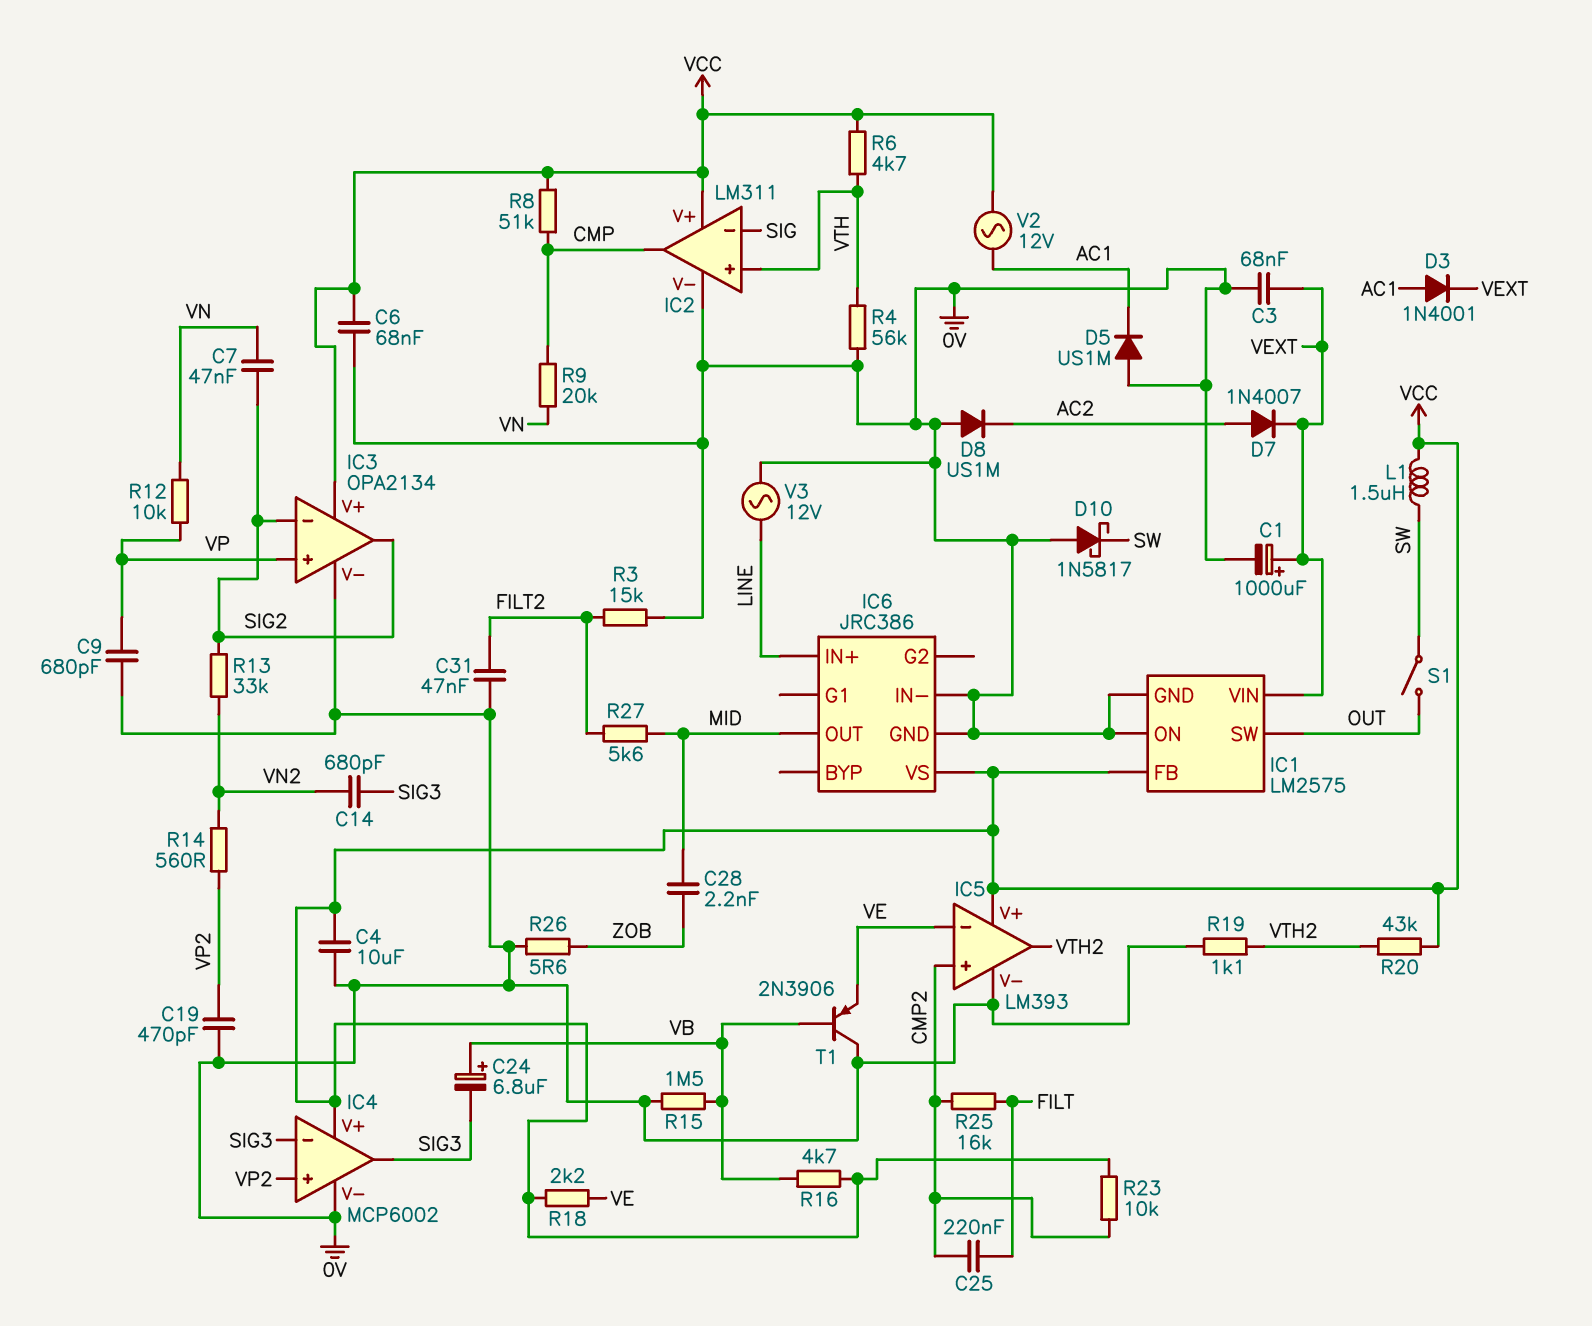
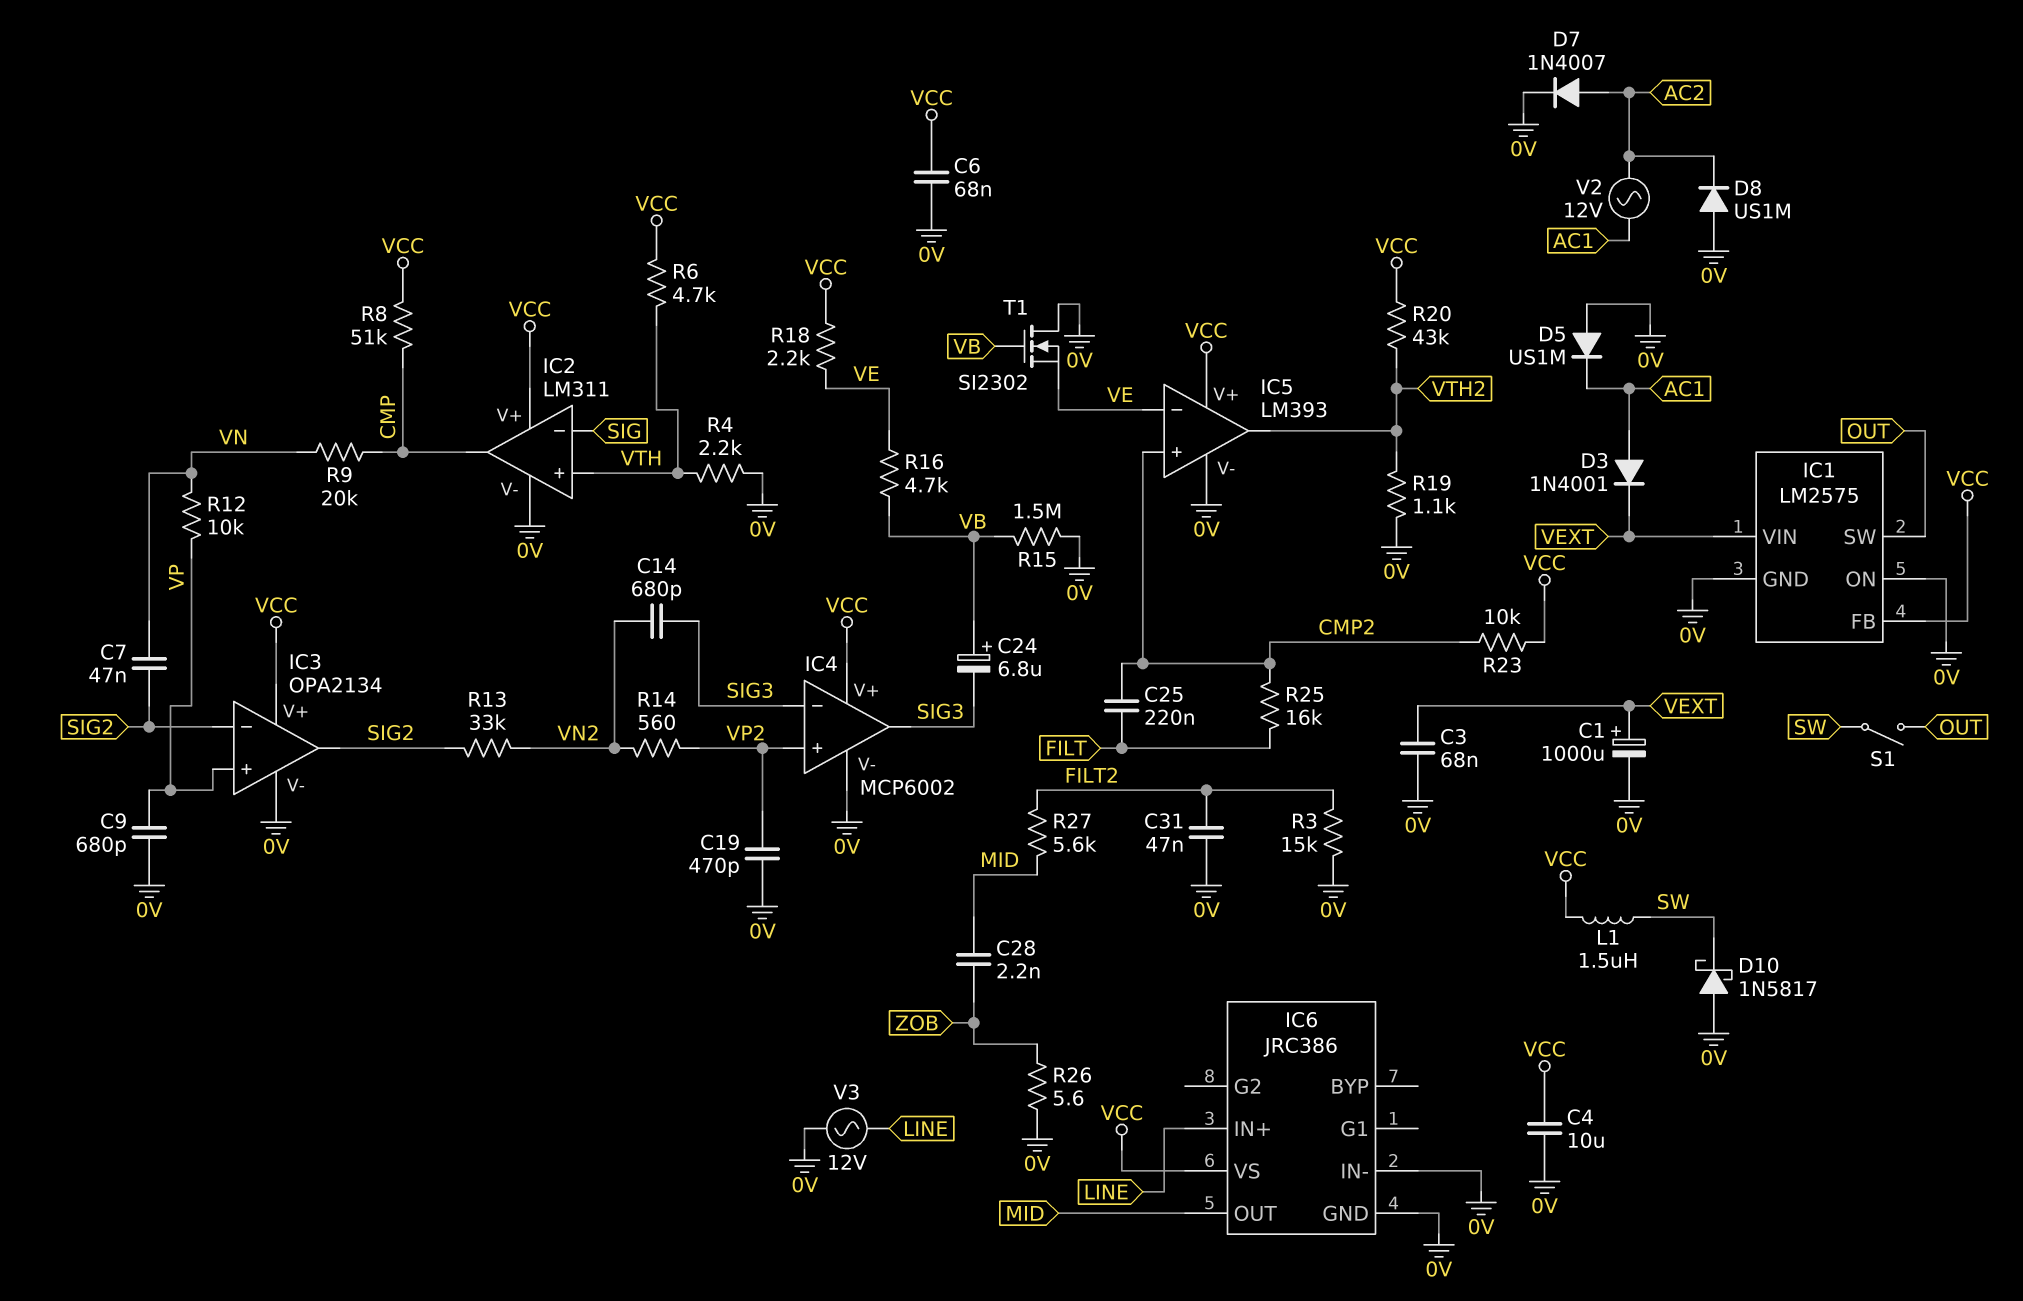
D7: diode 1N4007 (A AC2, K VEXT) -> diode 1N4007 (A AC2, K 0V)
R4: 56k (0V, VTH) -> 2.2k (0V, VTH)
R16: 4.7k (VB, VCC) -> 4.7k (VB, VE)
T1: PNP 2N3906 (B VB, C 0V, E VE) -> NMOS SI2302 (G VB, D 0V, S VE)
V2: AC 12V (AC1, VCC) -> AC 12V (AC1, AC2)

